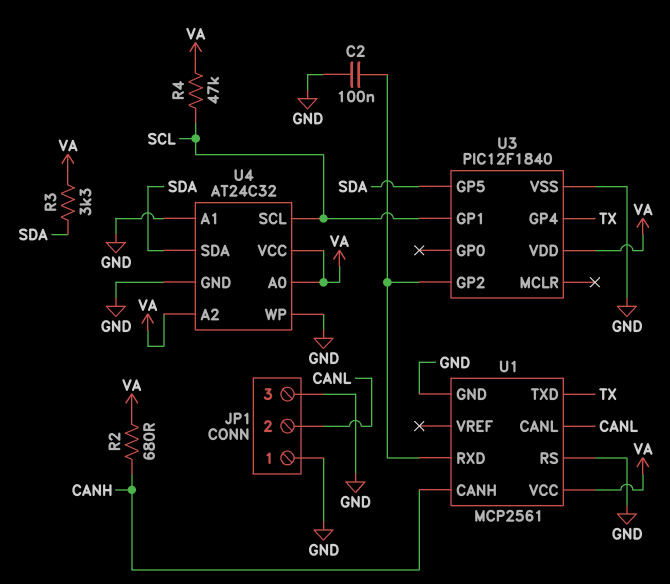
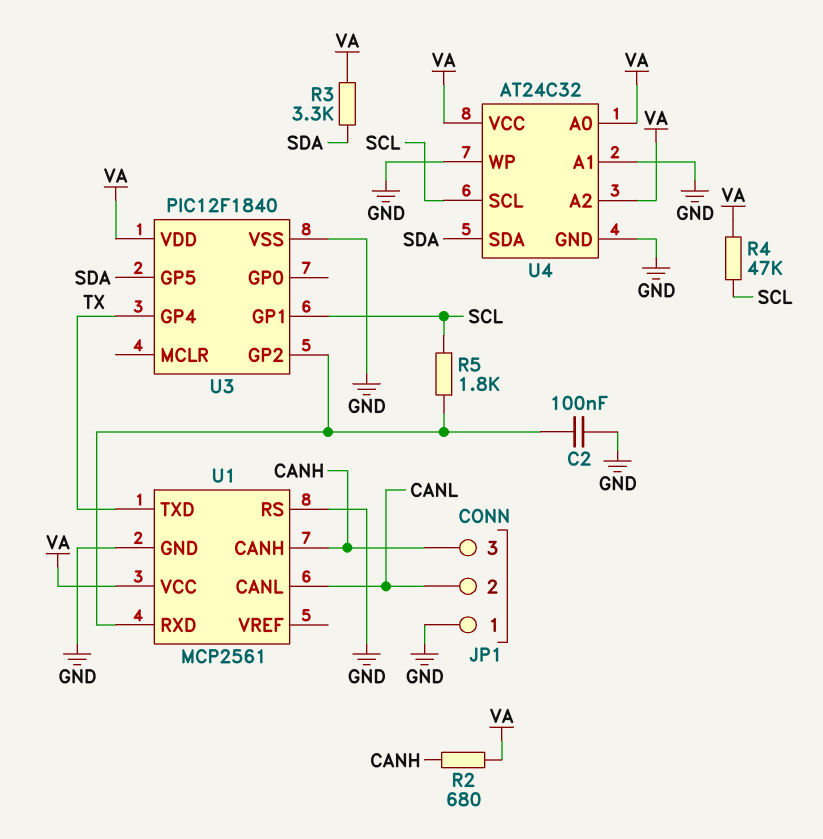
JP1 pin 3: GND -> CANH
R5: none -> 1.8k (SCL, U1/RXD)

